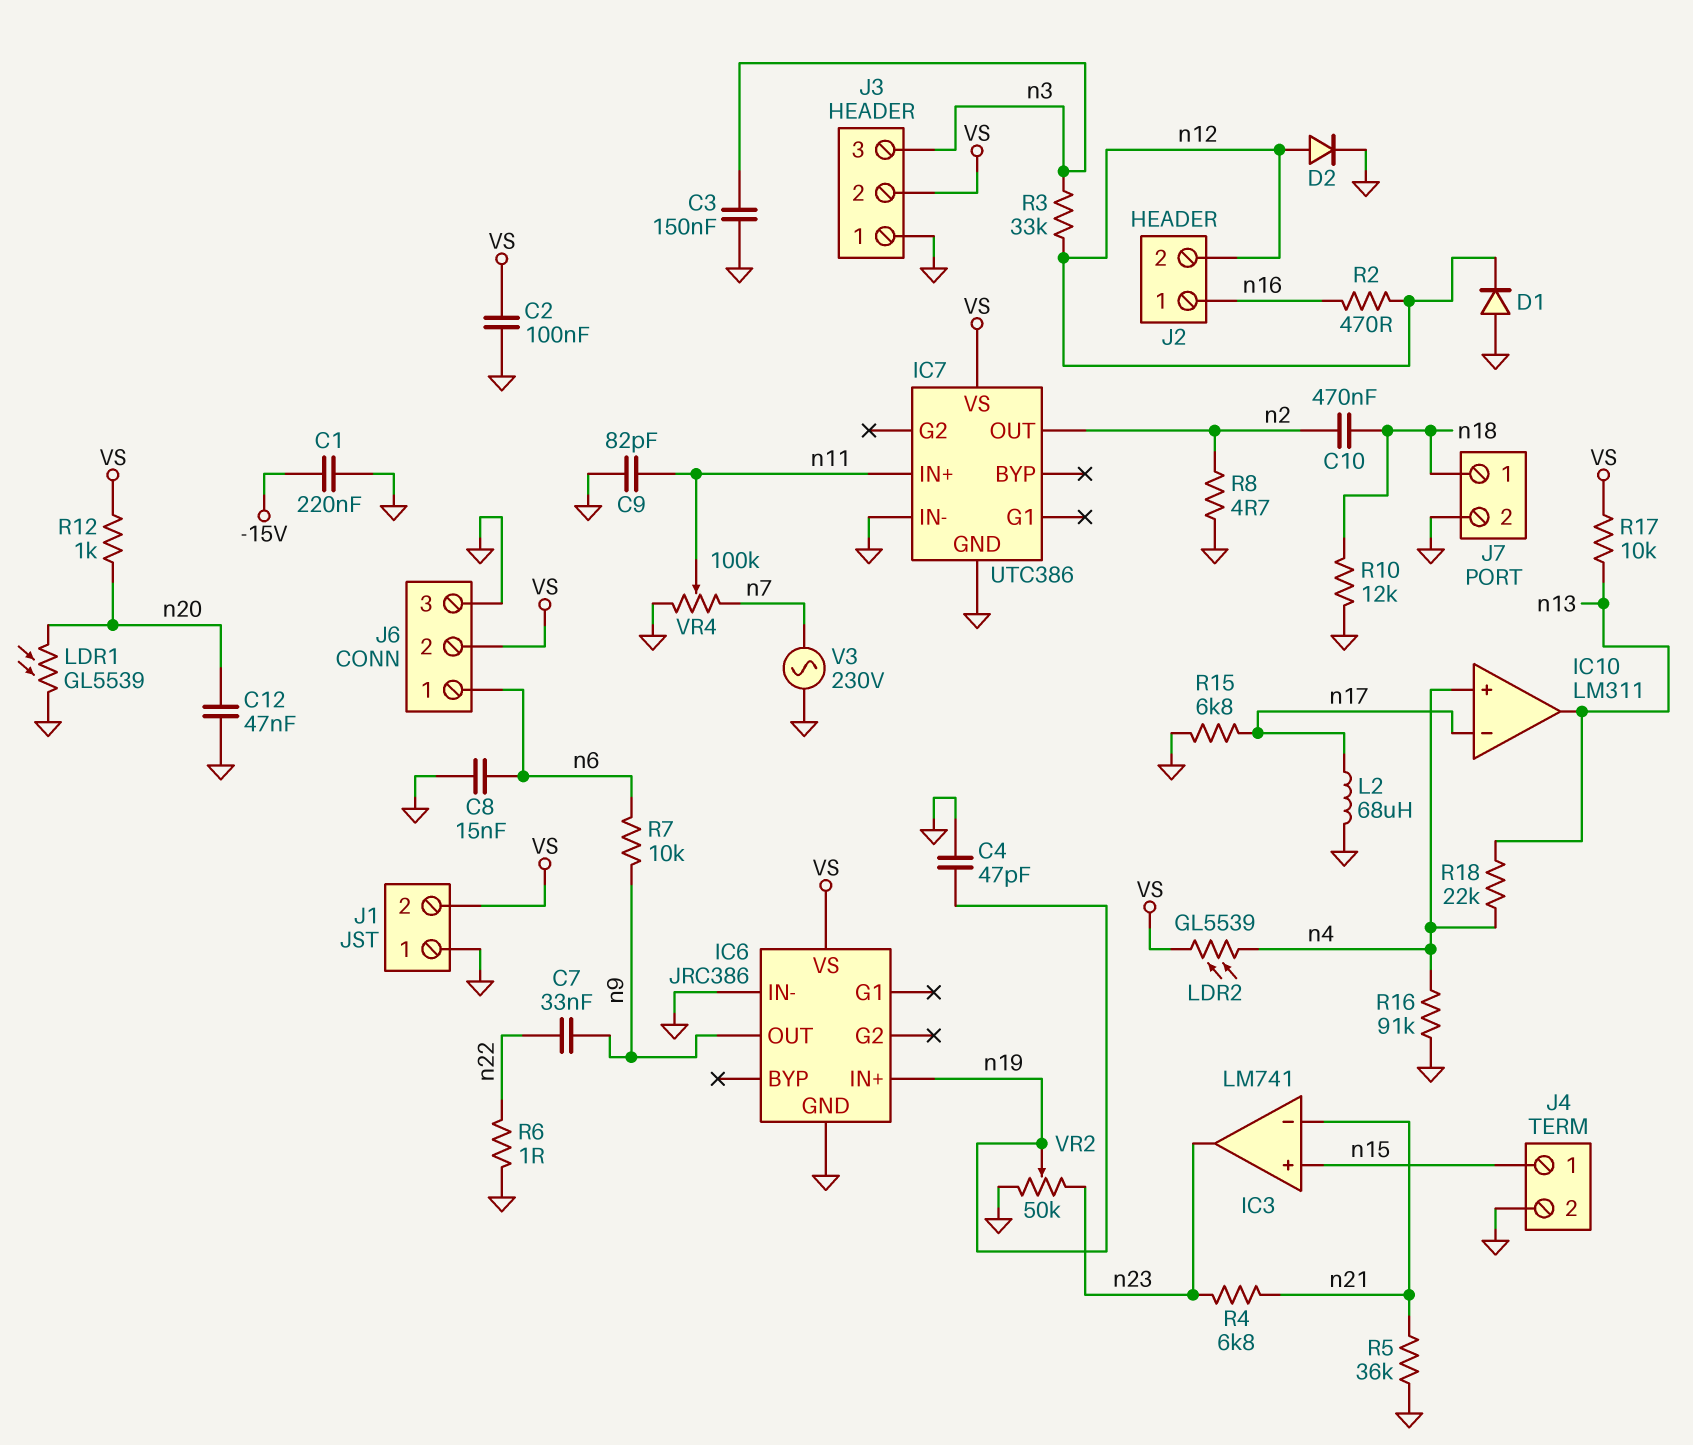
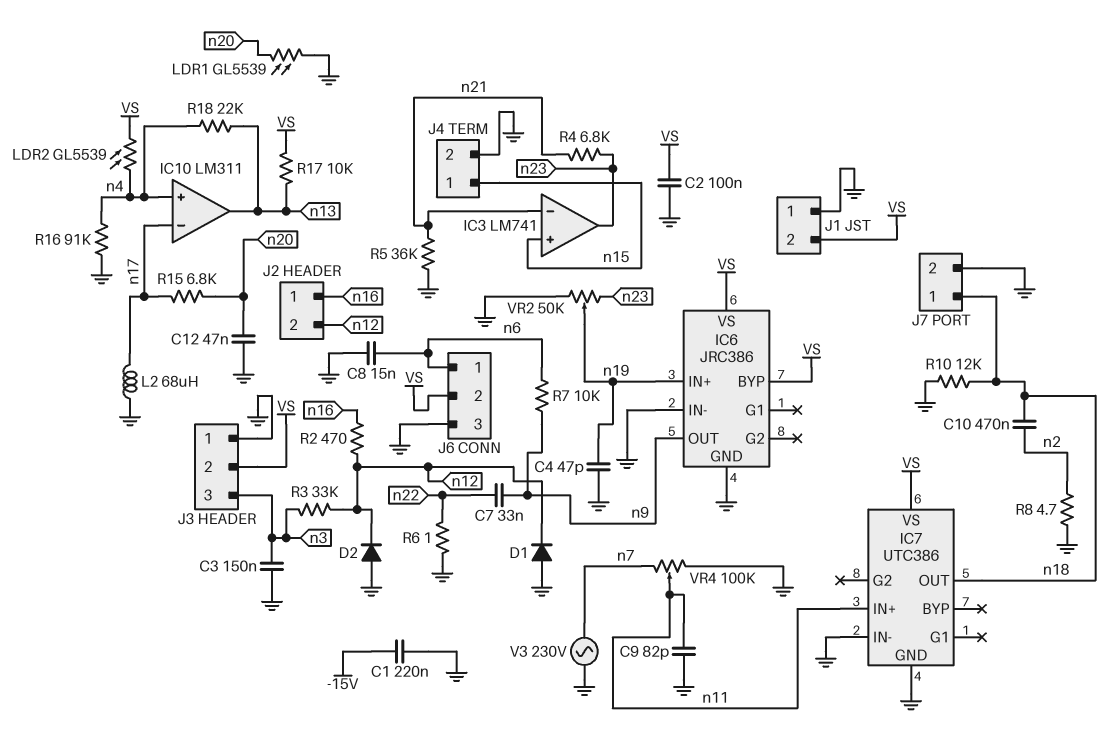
D2: diode (A n12, K GND) -> diode (A GND, K n12)
IC6 pin BYP: none -> VS
IC7 pin OUT: n2 -> n18
R12: 1k (VS, n20) -> none
R15: 6.8k (GND, n17) -> 6.8k (n17, n20)

